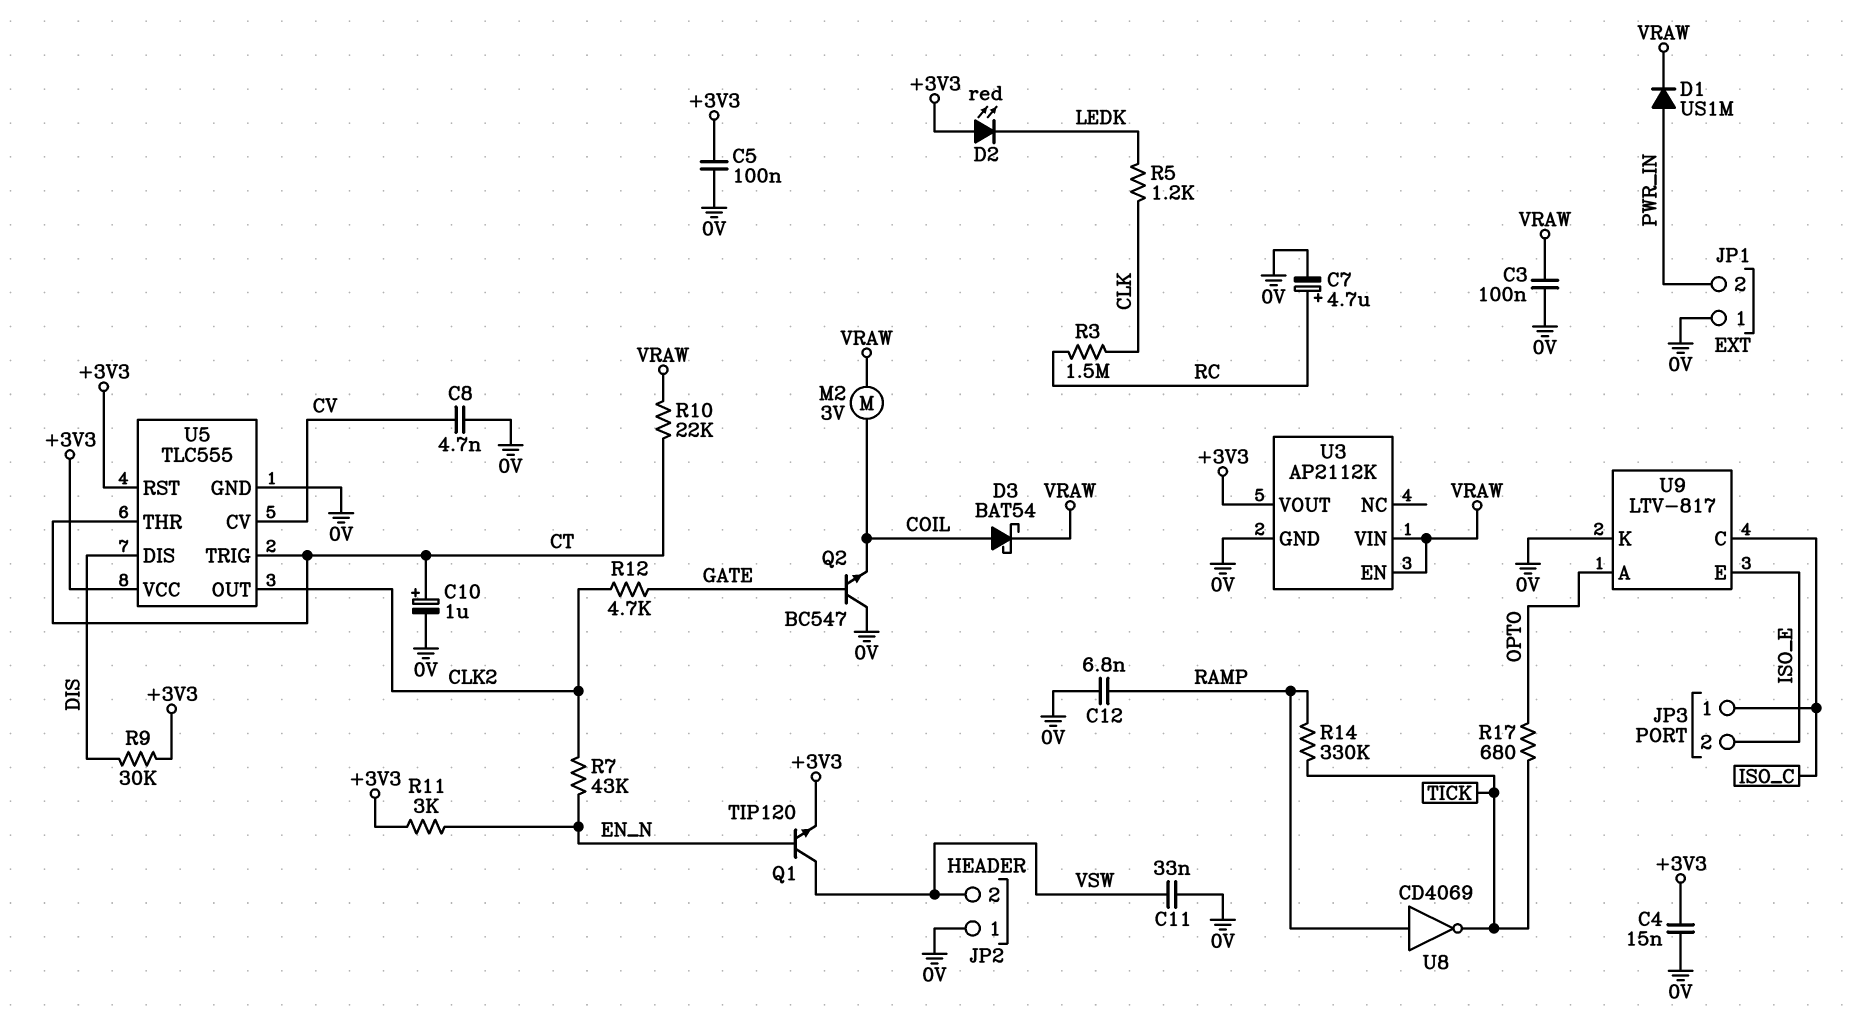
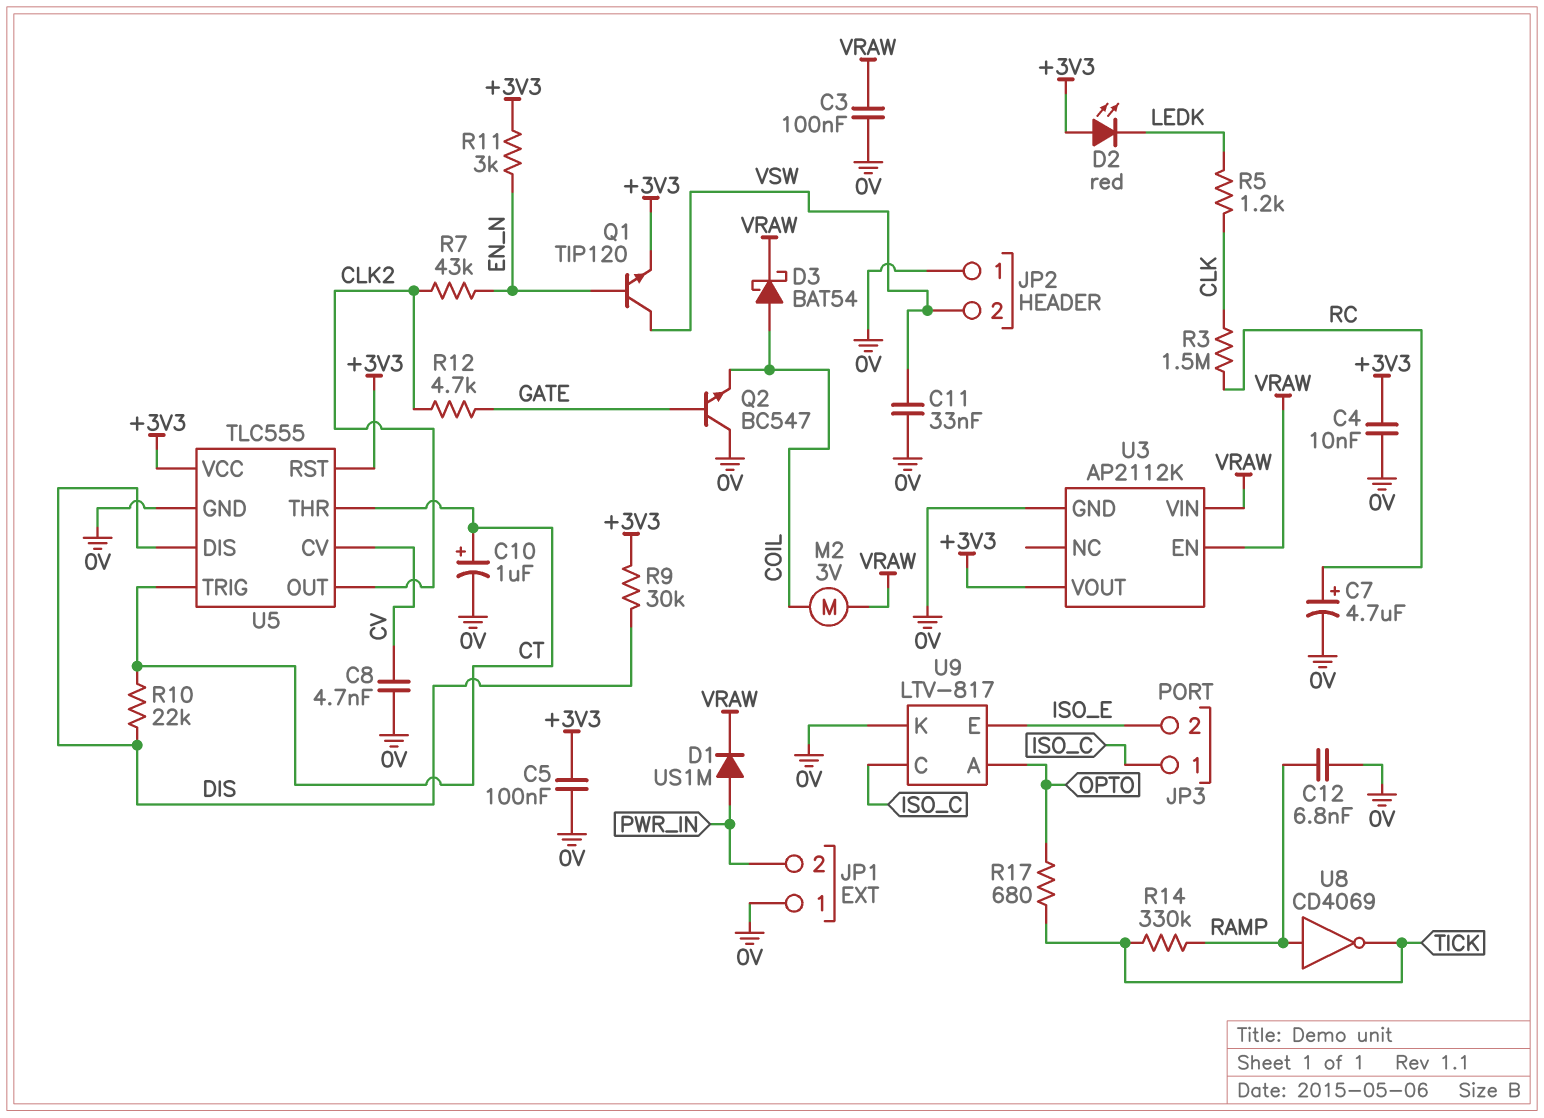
C4: 15nF (+3V3, 0V) -> 10nF (+3V3, 0V)
R10: 22k (CT, VRAW) -> 22k (CT, DIS)

